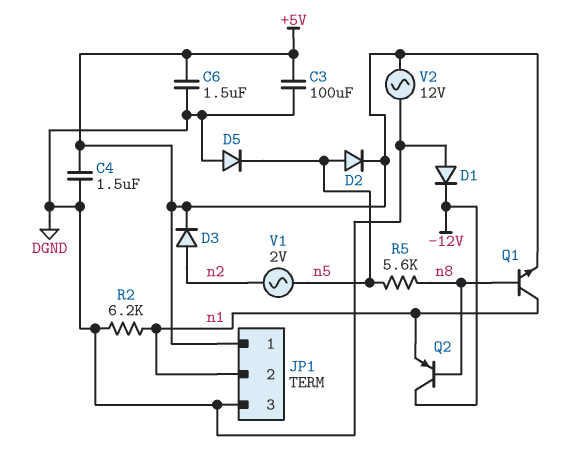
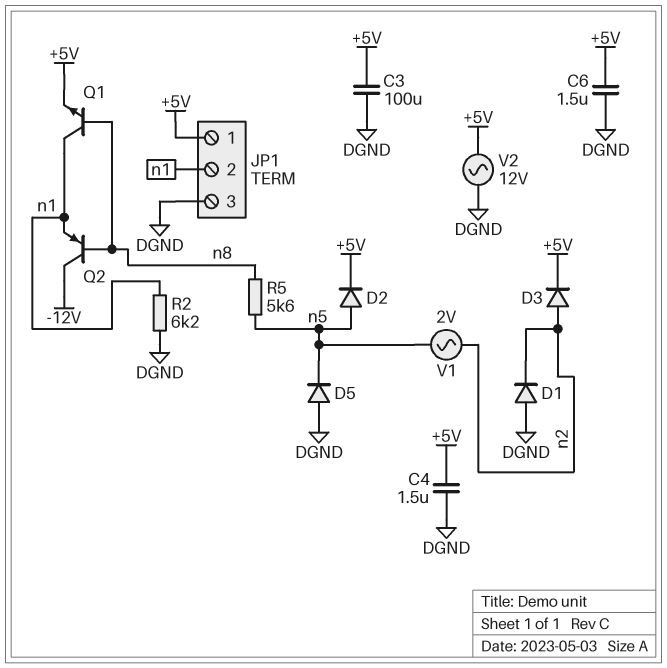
D1: diode (A DGND, K -12V) -> diode (A DGND, K n2)

